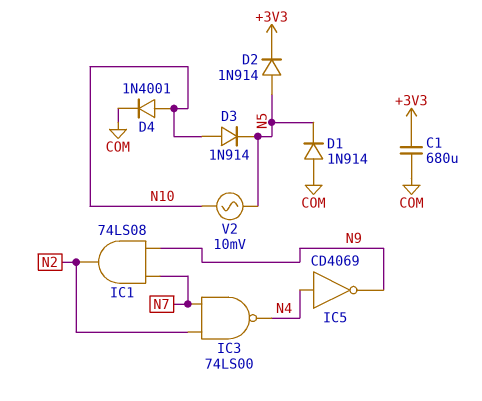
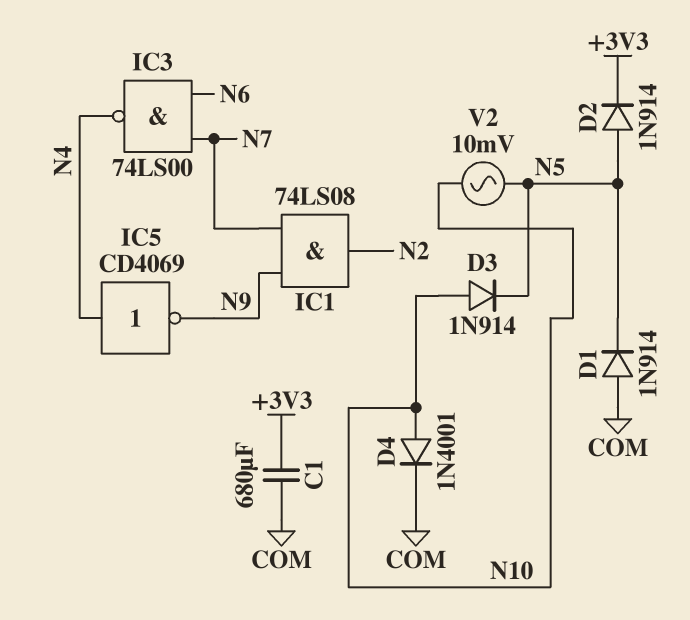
IC3: NAND 74LS00 (in N2, in N7, out N4) -> NAND 74LS00 (in N6, in N7, out N4)

